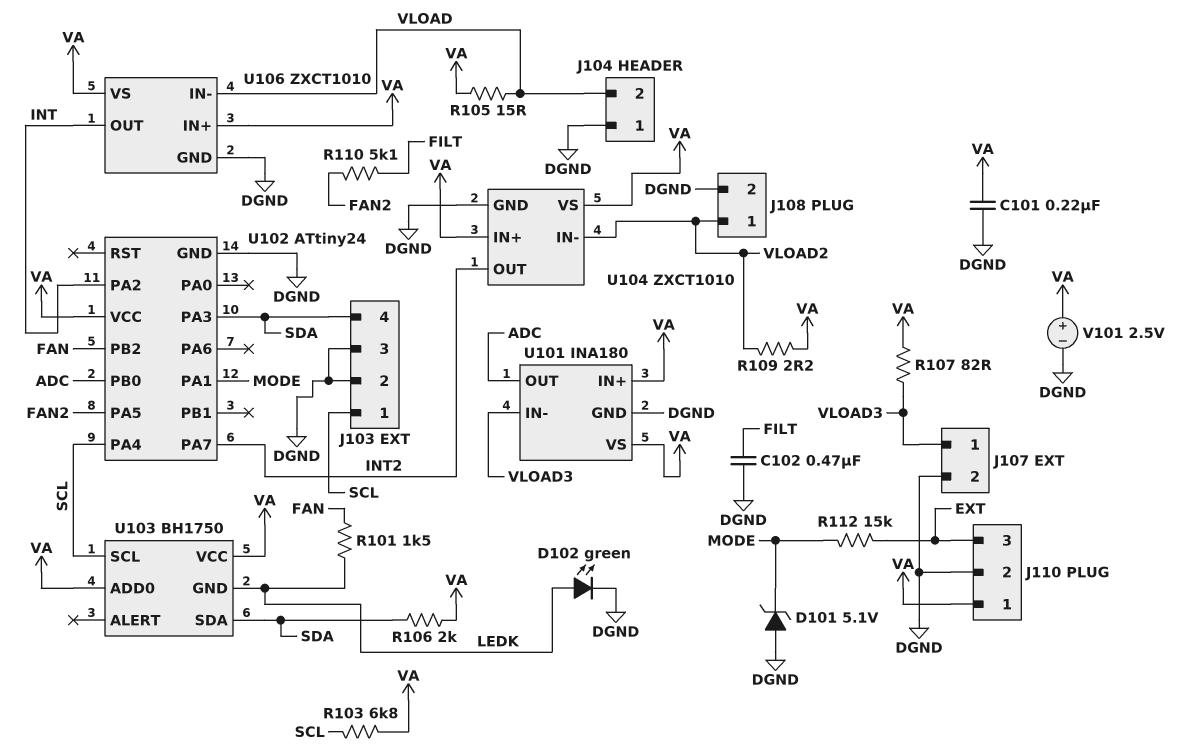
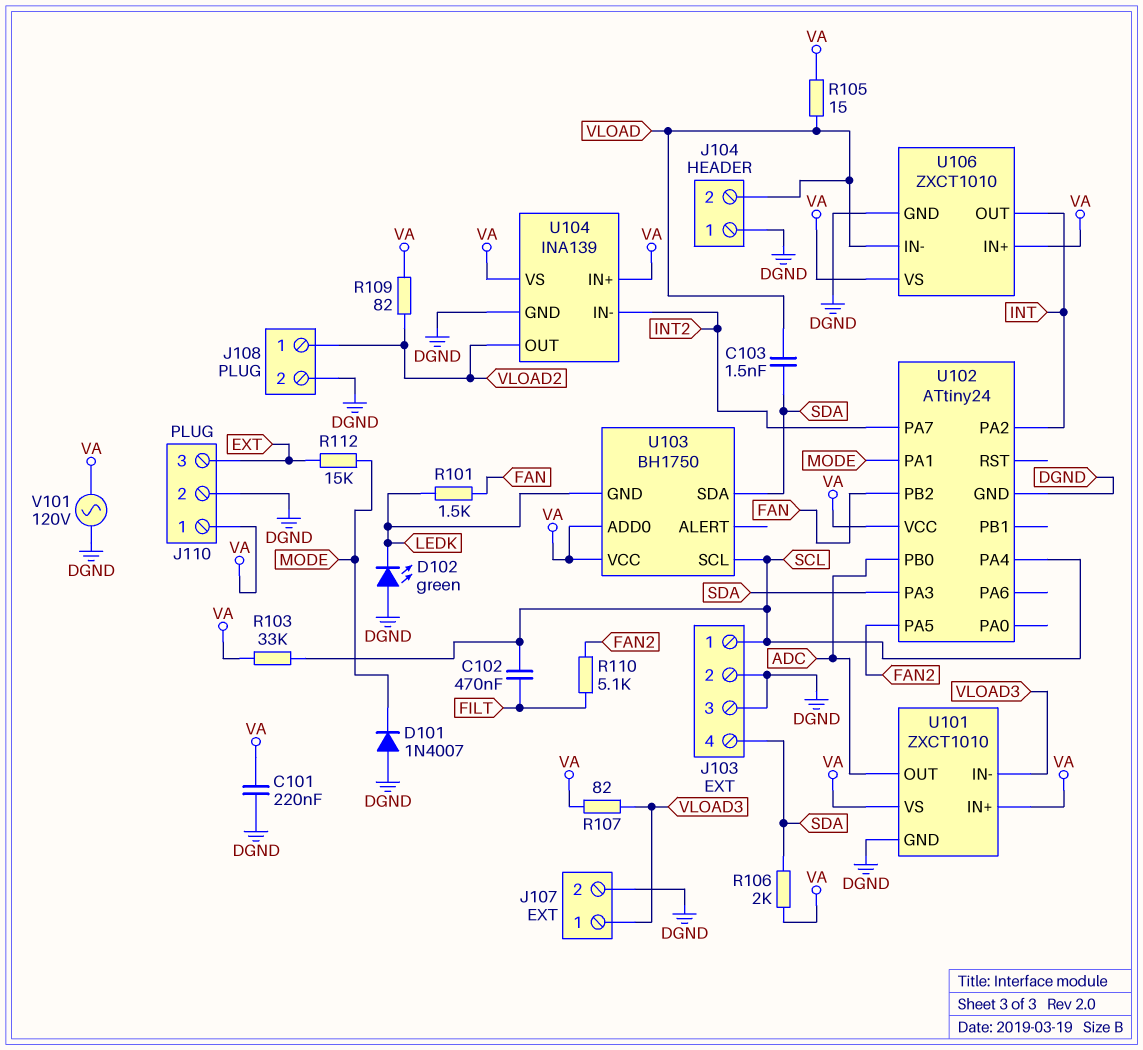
C102: 470nF (DGND, FILT) -> 470nF (FILT, SCL)
C103: none -> 1.5nF (SDA, VLOAD)
D101: zener 5.1V (A DGND, K MODE) -> diode 1N4007 (A DGND, K MODE)
D102: LED green (A LEDK, K DGND) -> LED green (A DGND, K LEDK)
R103: 6.8k (SCL, VA) -> 33k (SCL, VA)
R109: 2.2 (VA, VLOAD2) -> 82 (VA, VLOAD2)
U101: INA180 -> ZXCT1010
U104: ZXCT1010 -> INA139
U104 pin IN-: VLOAD2 -> INT2
U104 pin OUT: INT2 -> VLOAD2
V101: 2.5V (plus VA, minus DGND) -> AC 120V (DGND, VA)

